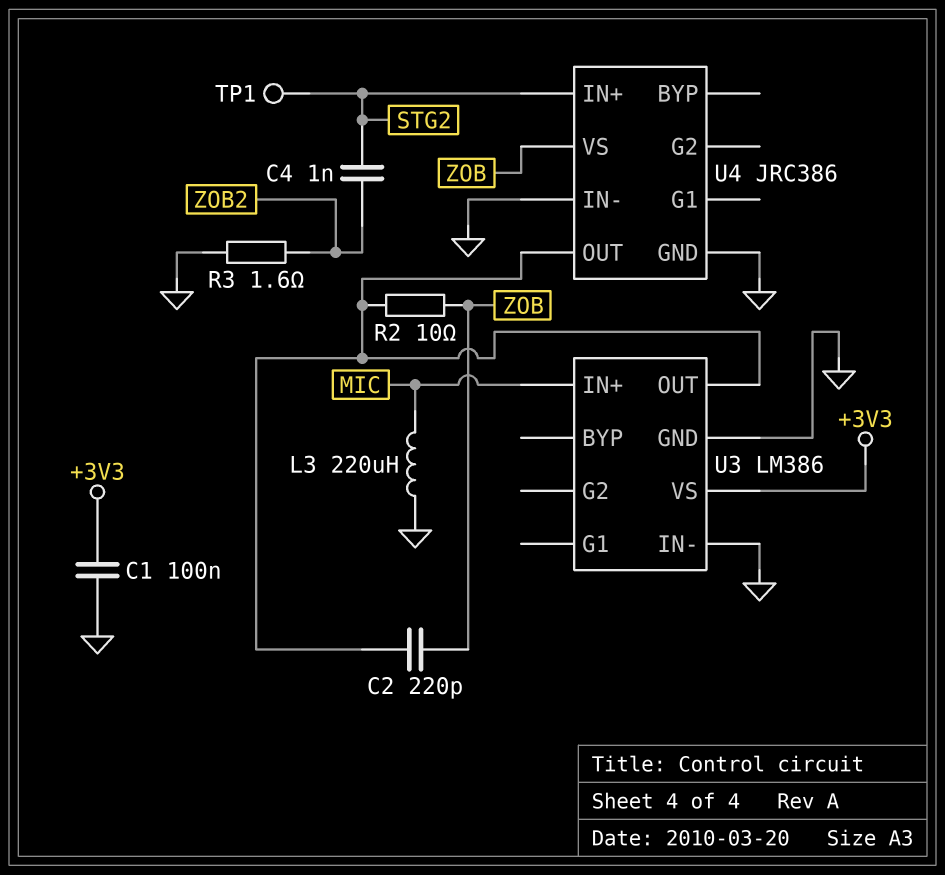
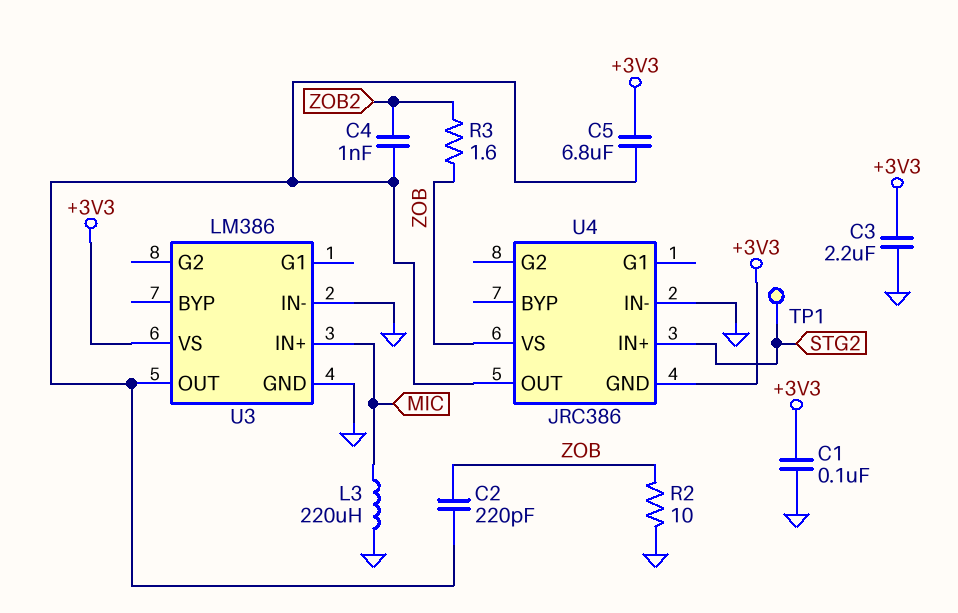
C3: none -> 2.2uF (+3V3, GND)
C4: 1nF (STG2, ZOB2) -> 1nF (U3/OUT, ZOB2)
C5: none -> 6.8uF (+3V3, U3/OUT)
R2: 10 (U3/OUT, ZOB) -> 10 (GND, ZOB)
R3: 1.6 (GND, ZOB2) -> 1.6 (ZOB, ZOB2)
U4 pin GND: GND -> +3V3

